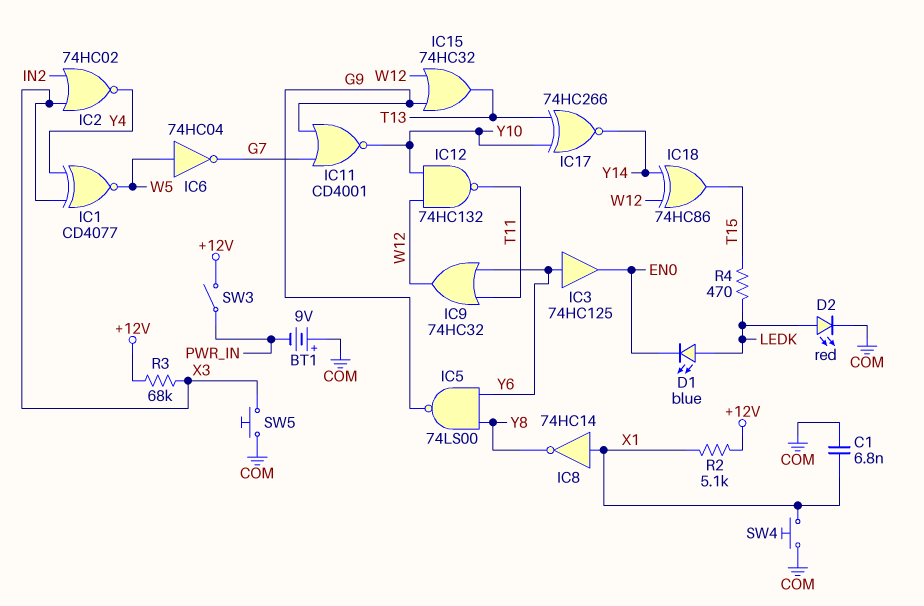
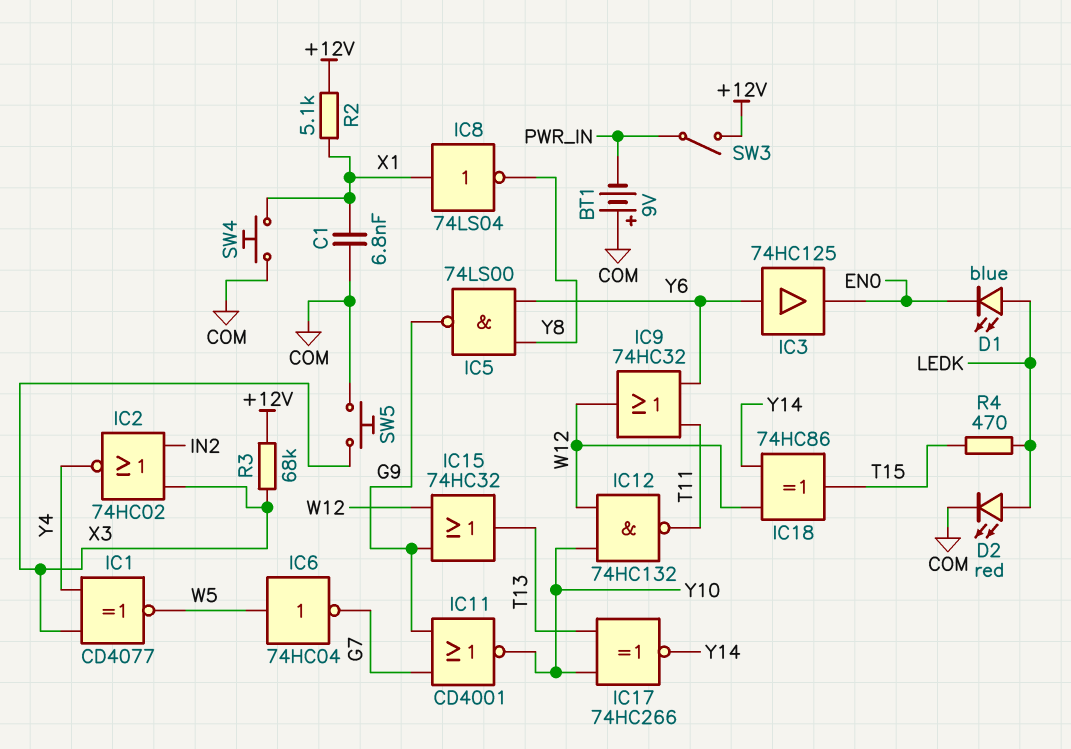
IC8: NOT 74HC14 (in X1, out Y8) -> NOT 74LS04 (in X1, out Y8)

